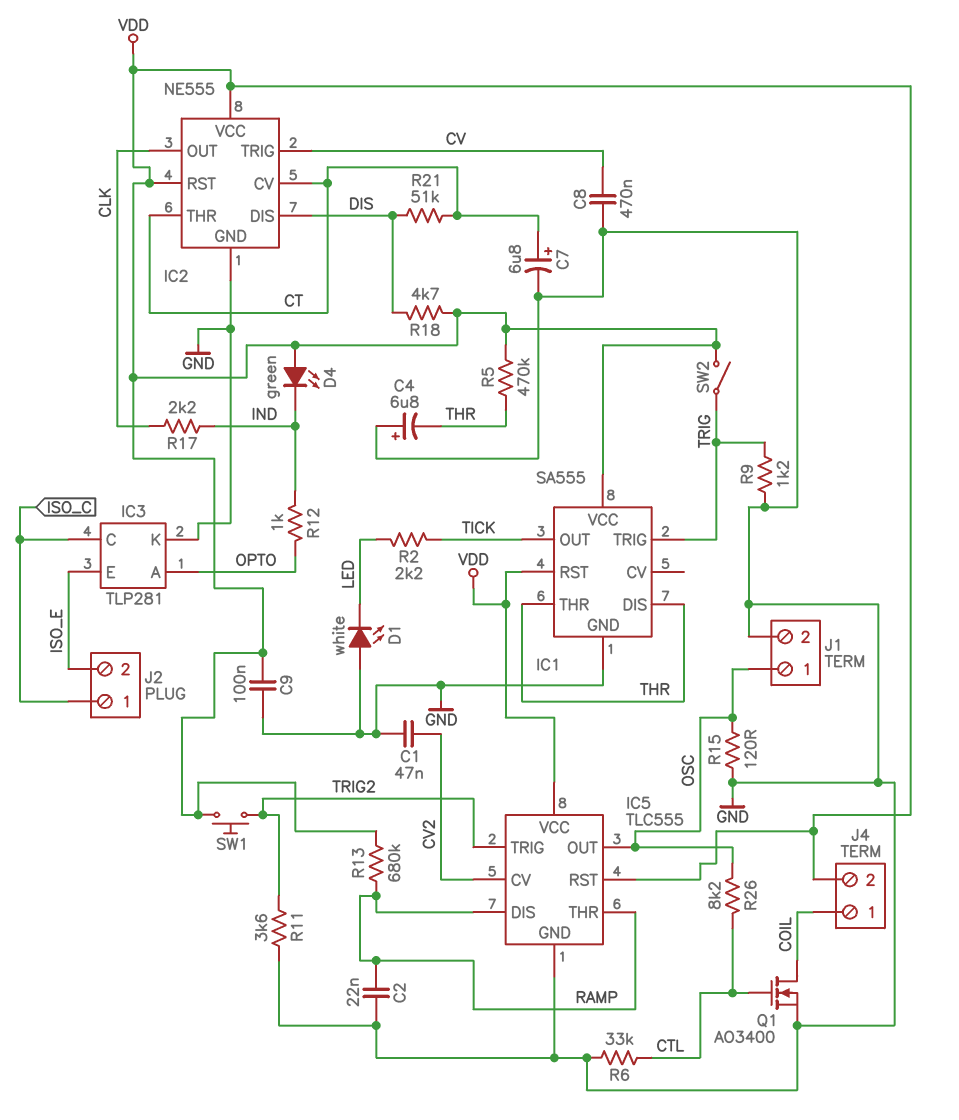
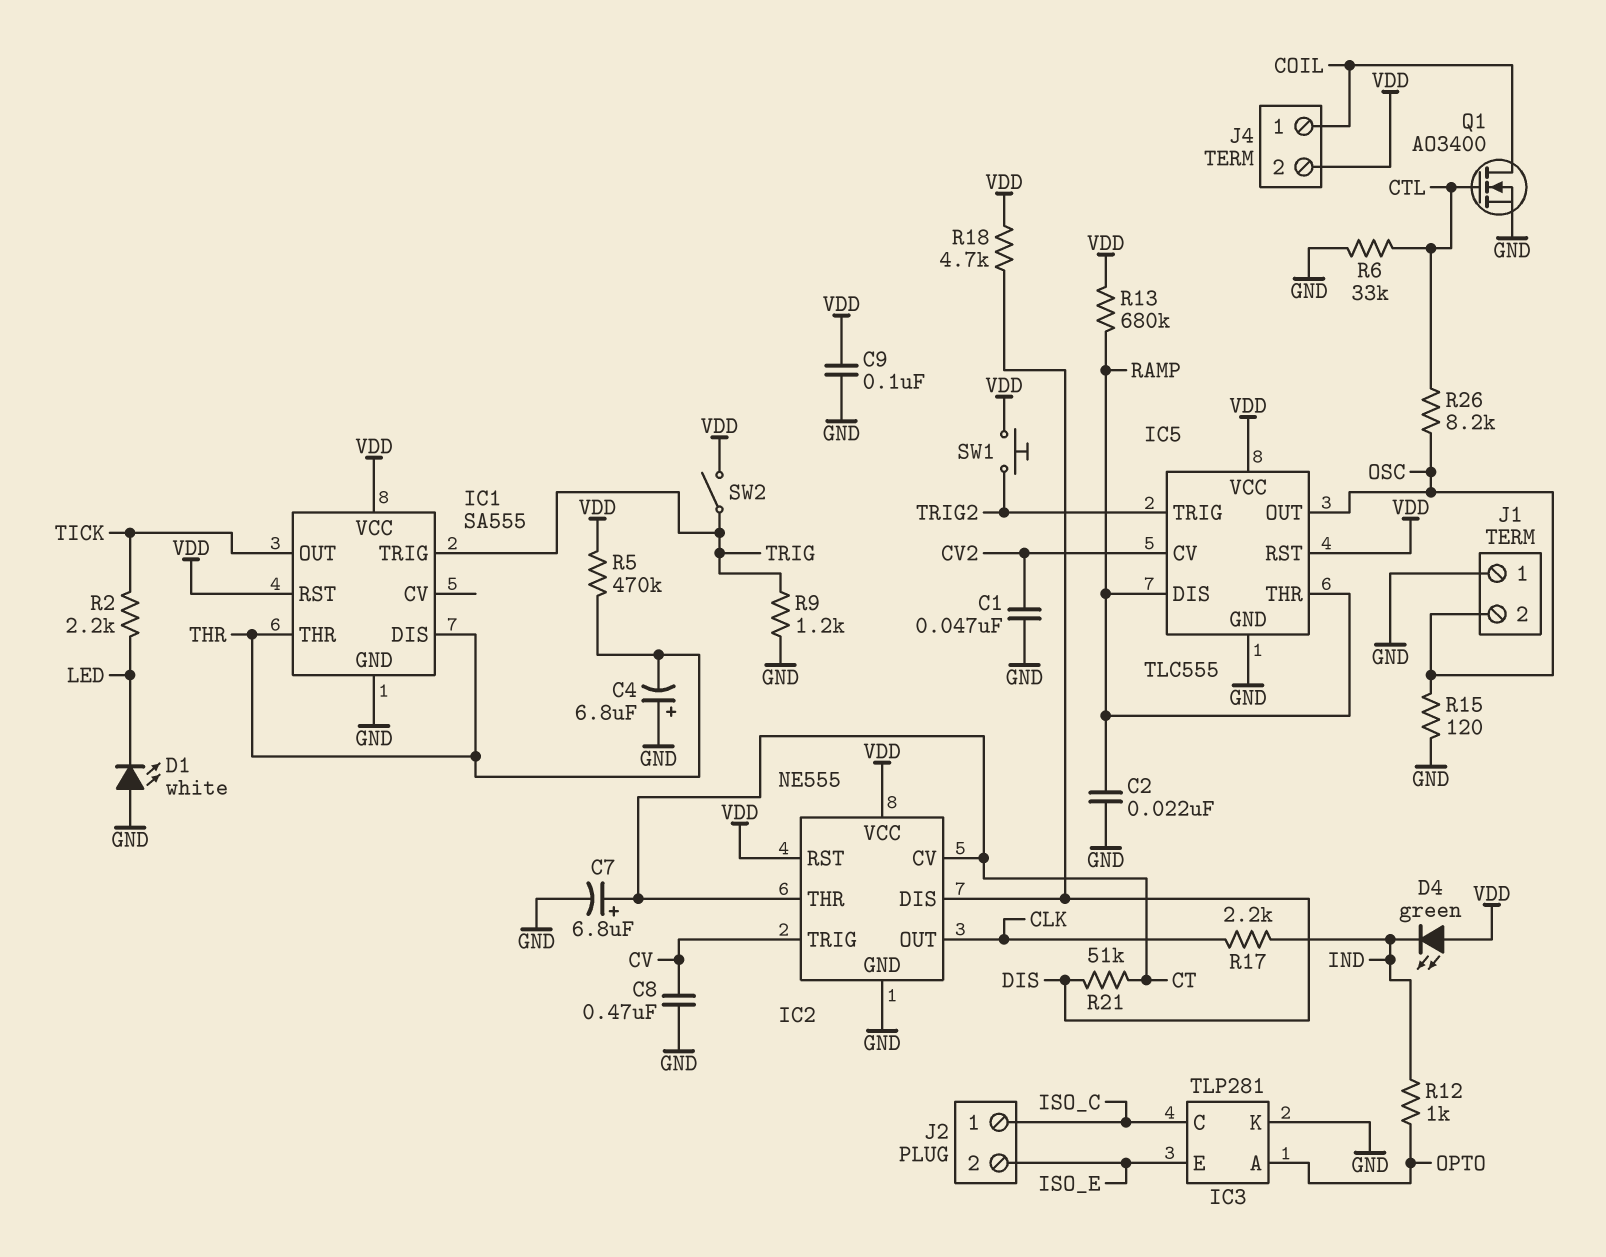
J1 pin 1: OSC -> GND
J1 pin 2: GND -> OSC
R11: 3.6k (GND, TRIG2) -> none

